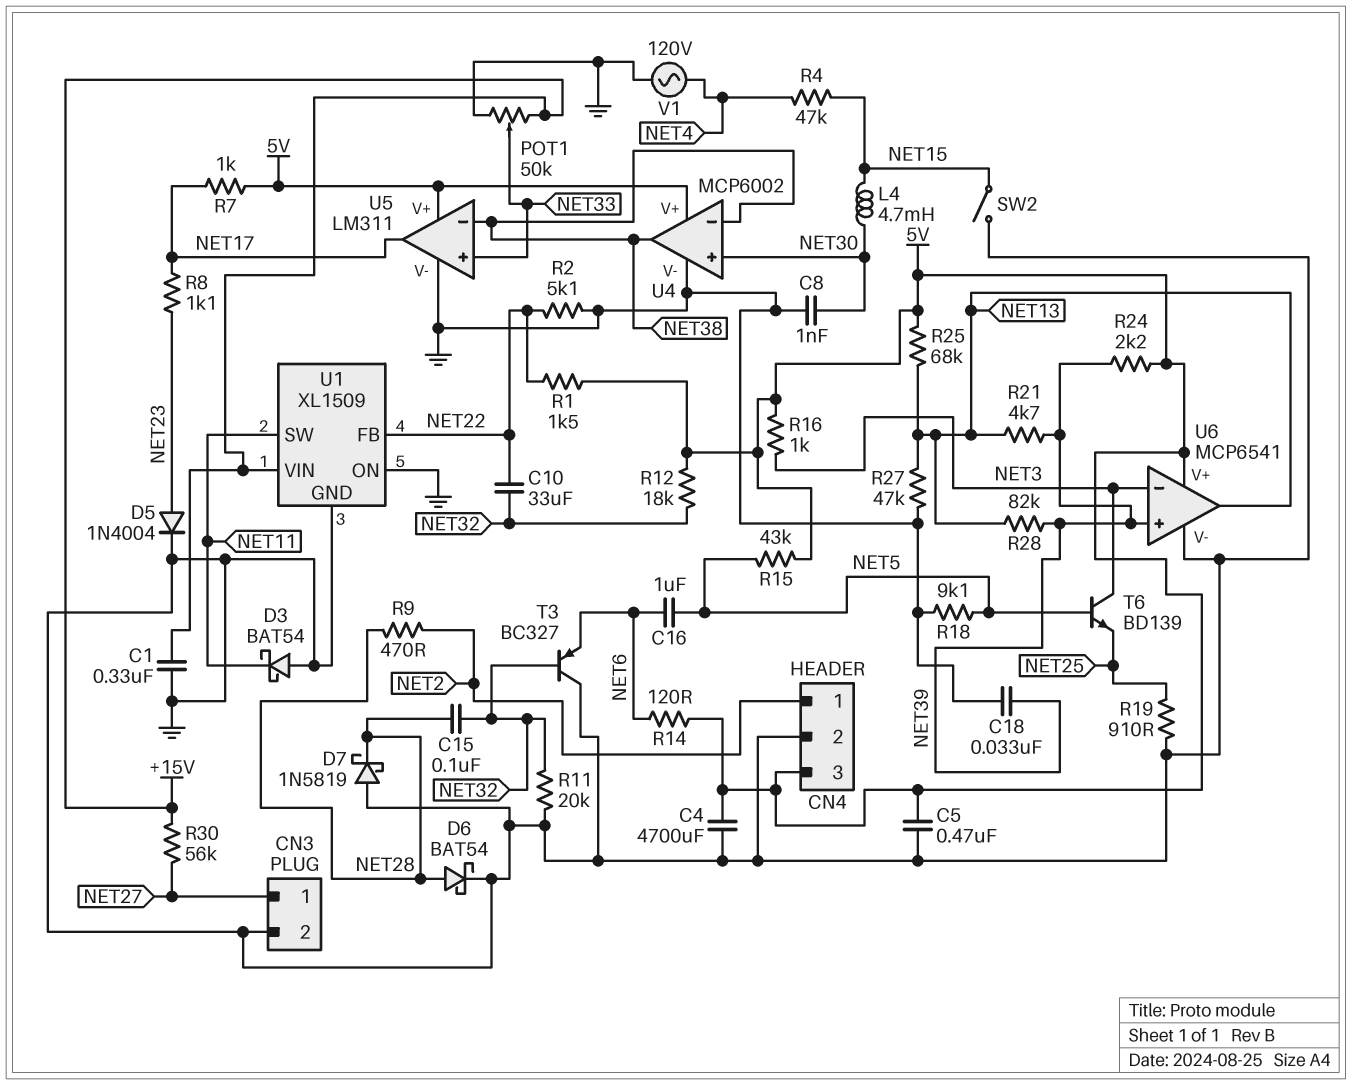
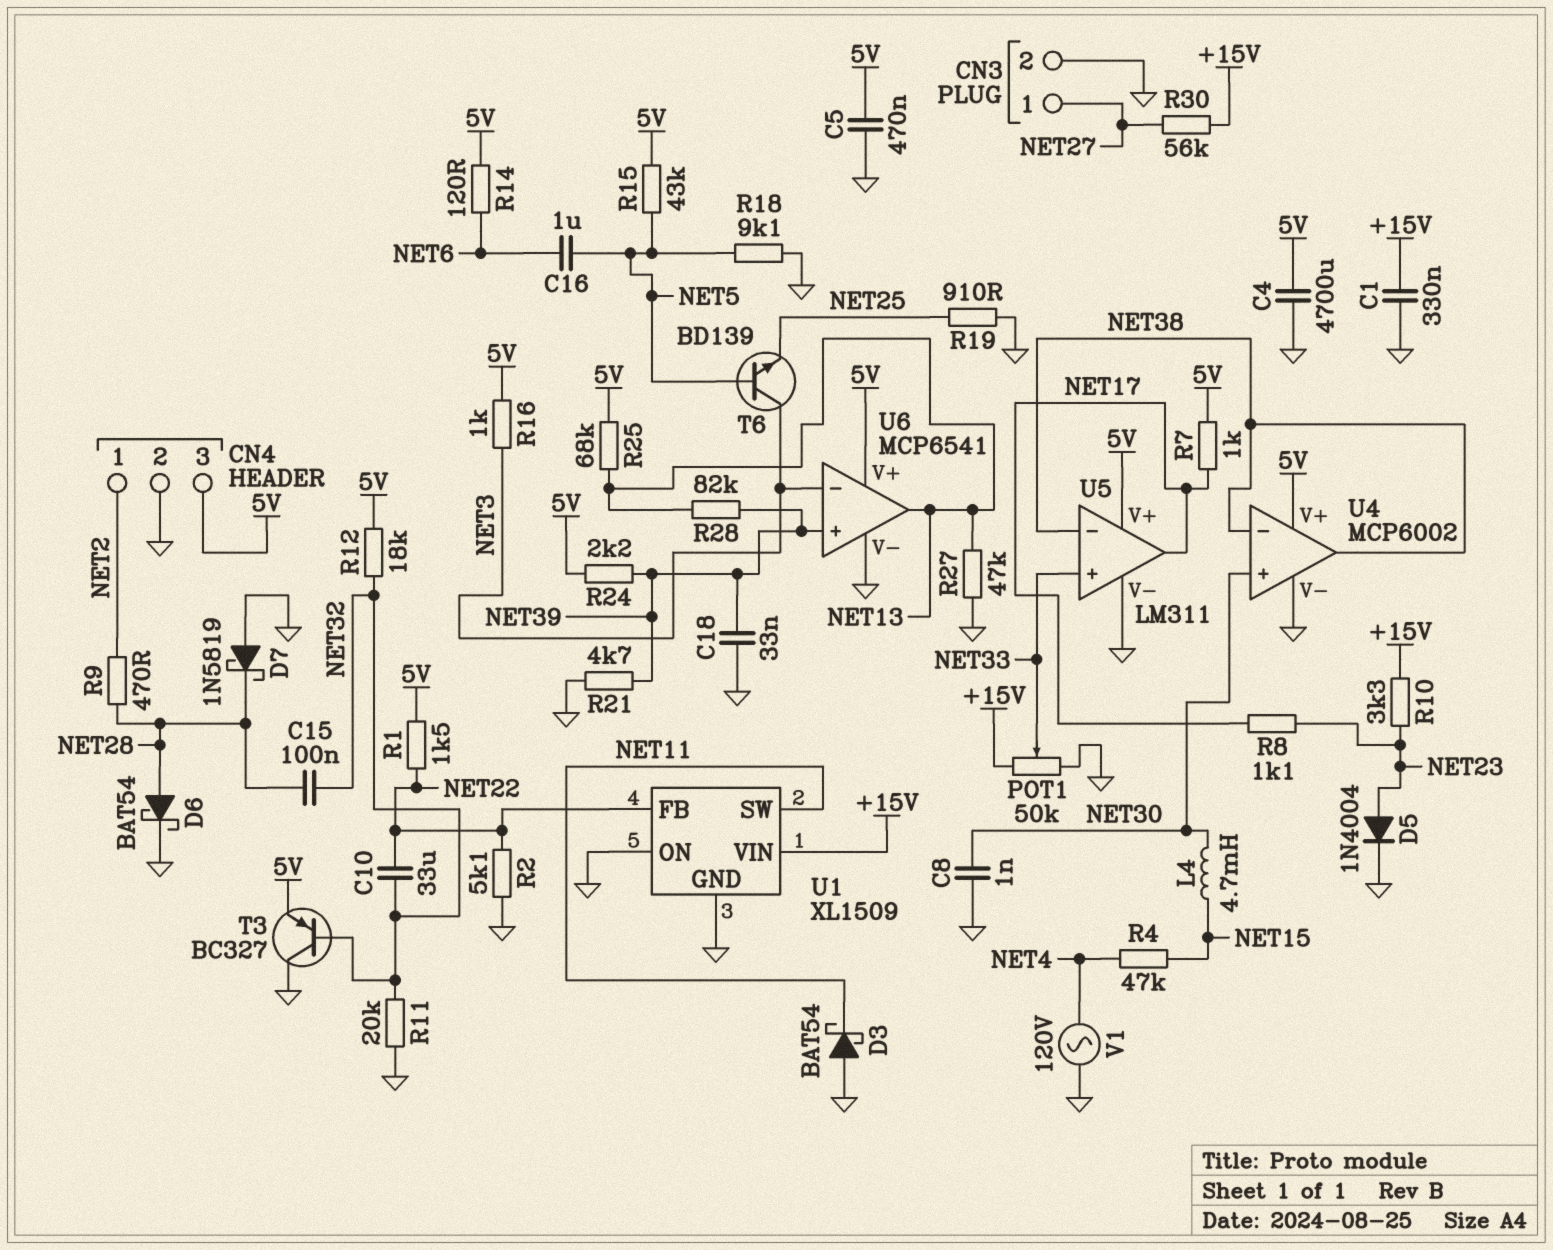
R10: none -> 3.3k (+15V, NET23)
R21: 4.7k (NET13, NET39) -> 4.7k (GND, NET39)
SW2: switch (GND, NET15) -> none
T3: PNP BC327 (B NET32, C GND, E NET6) -> PNP BC327 (B NET32, C GND, E 5V)

